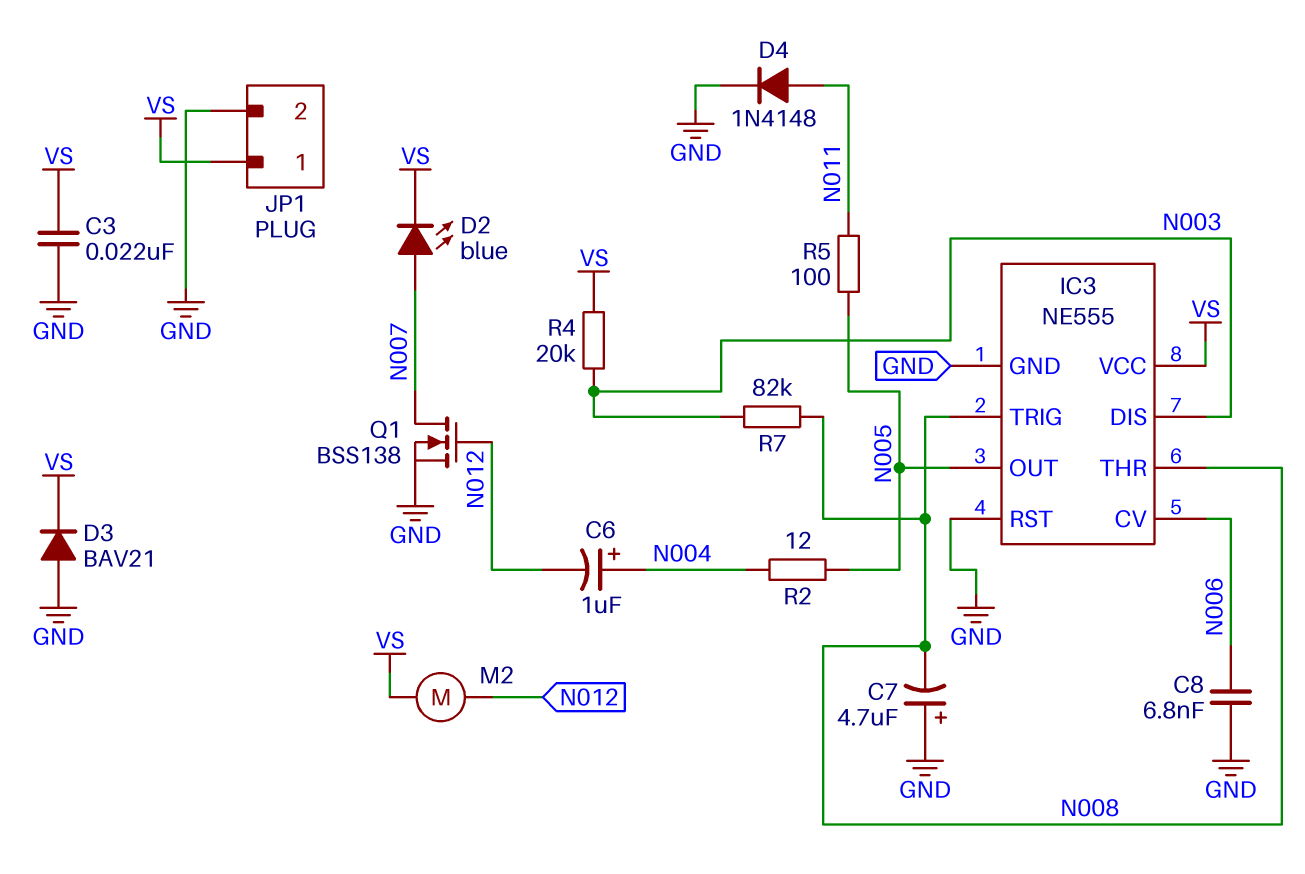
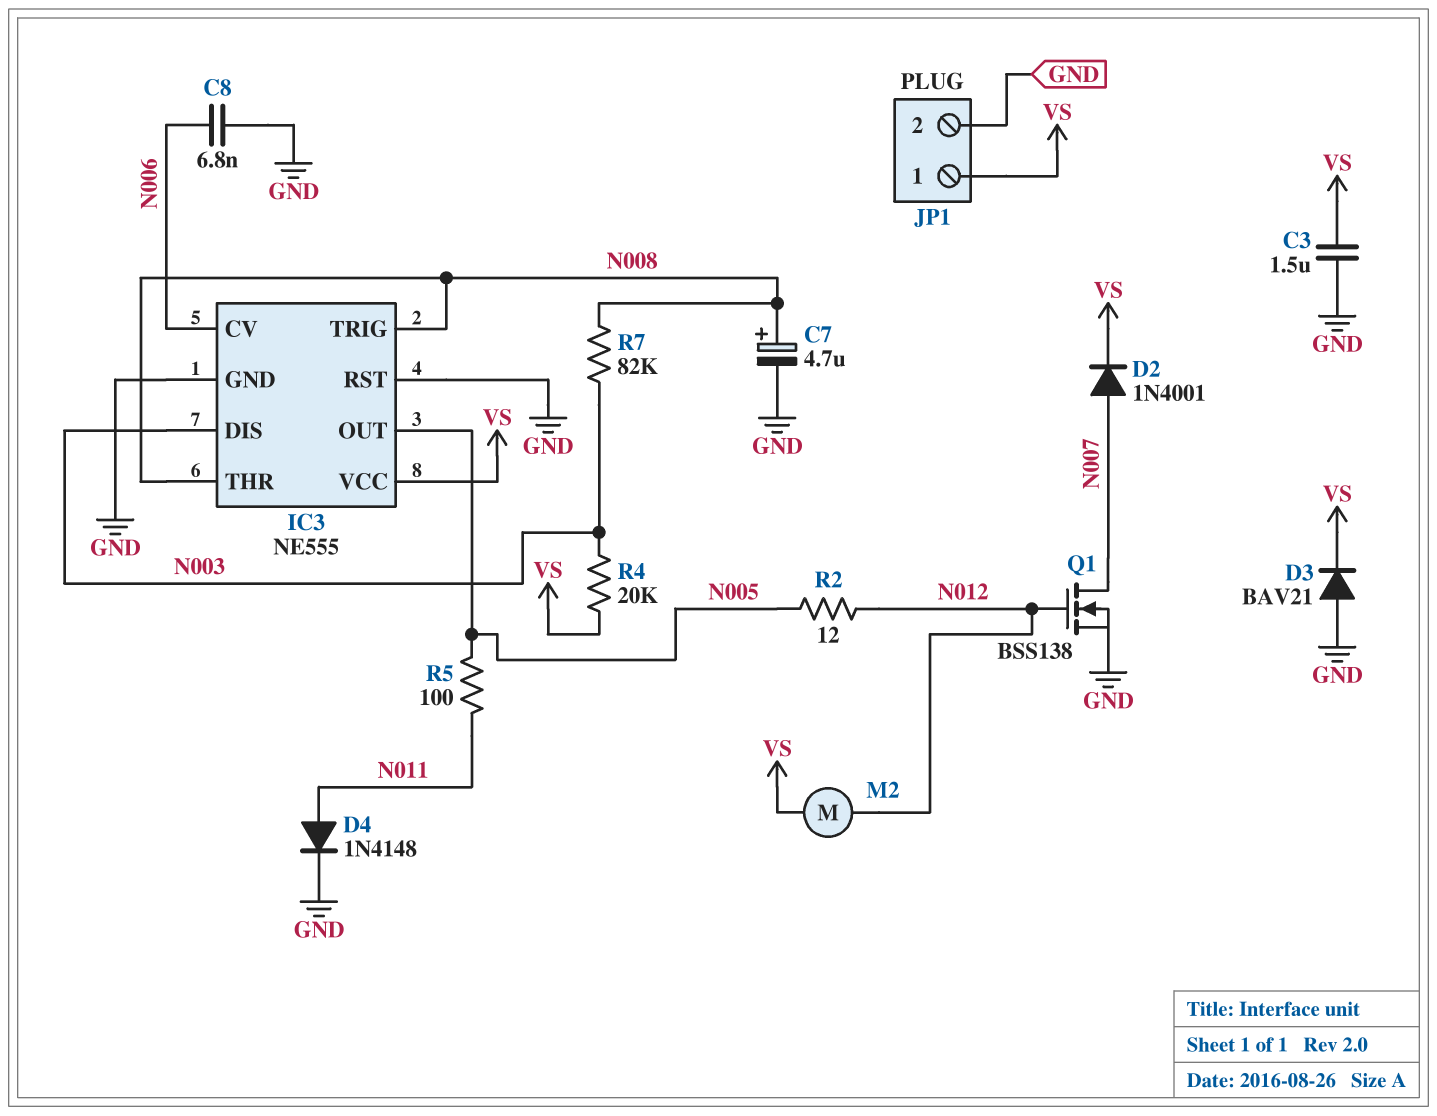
C3: 22nF (GND, VS) -> 1.5uF (GND, VS)
C6: 1uF (plus N004, minus N012) -> none
C7: 4.7uF (plus GND, minus N008) -> 4.7uF (plus N008, minus GND)
D2: LED blue (A N007, K VS) -> diode 1N4001 (A N007, K VS)
R2: 12 (N004, N005) -> 12 (N005, N012)

